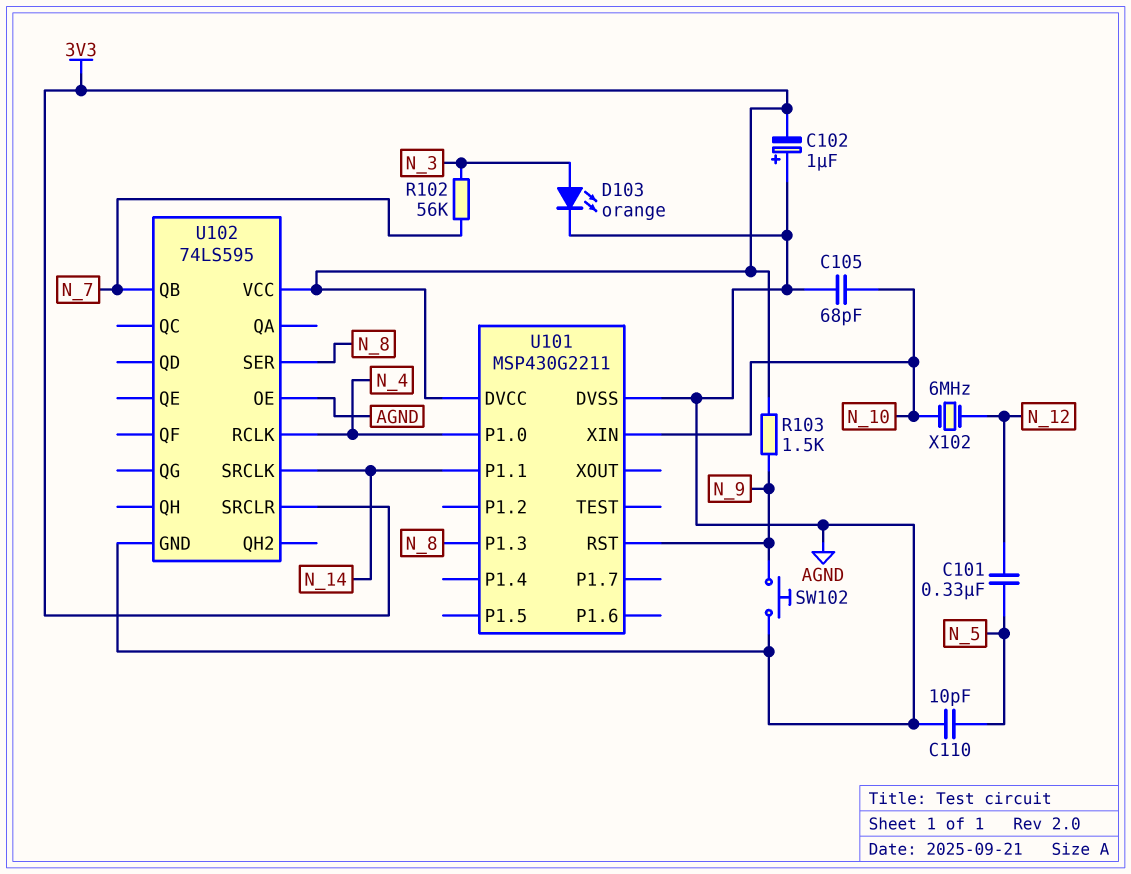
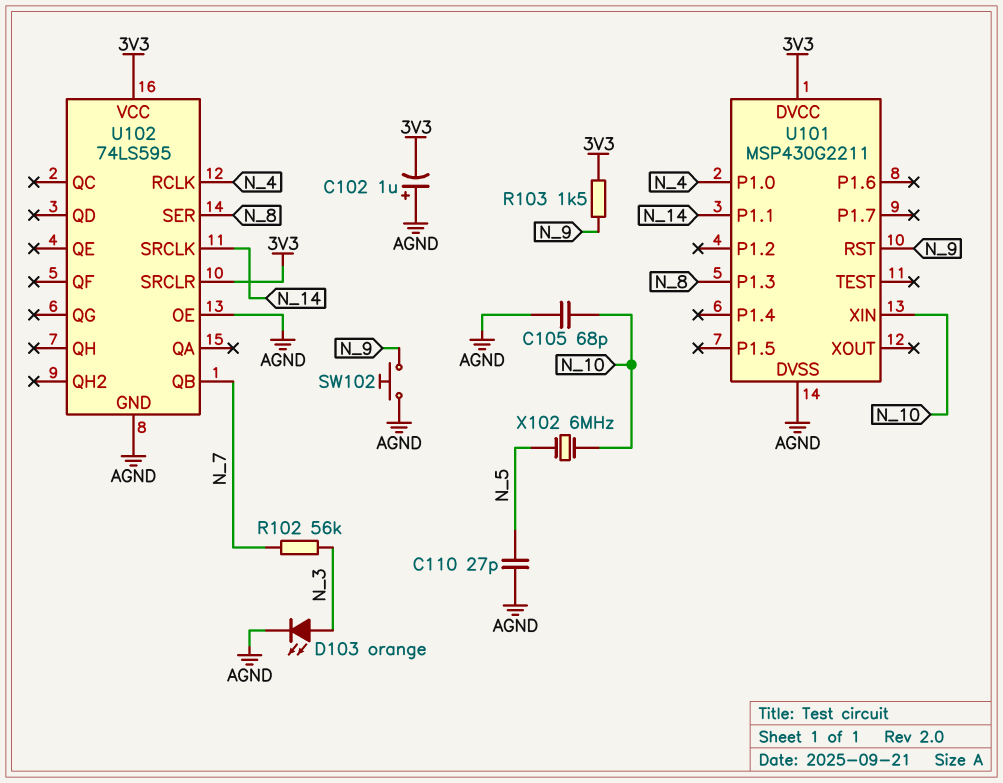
C101: 330nF (N_5, N_12) -> none
C110: 10pF (AGND, N_5) -> 27pF (AGND, N_5)
X102: 6MHz (N_10, N_12) -> 6MHz (N_5, N_10)

